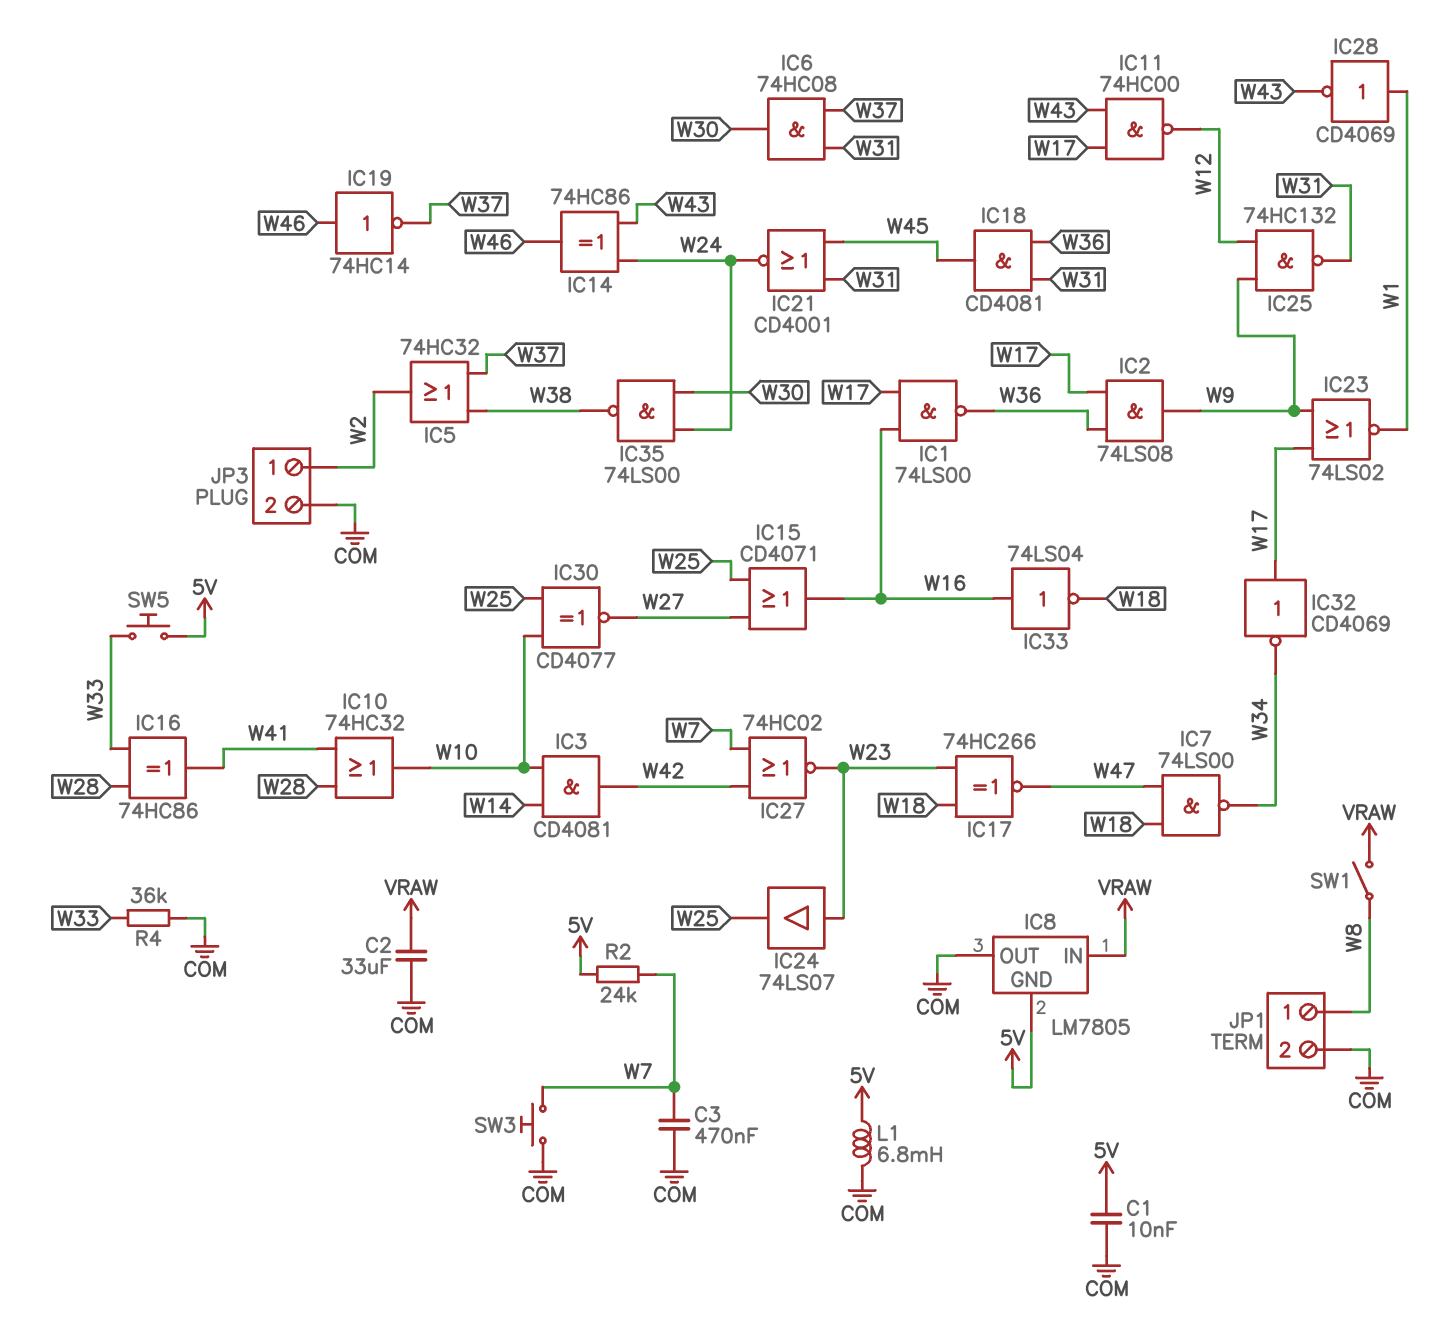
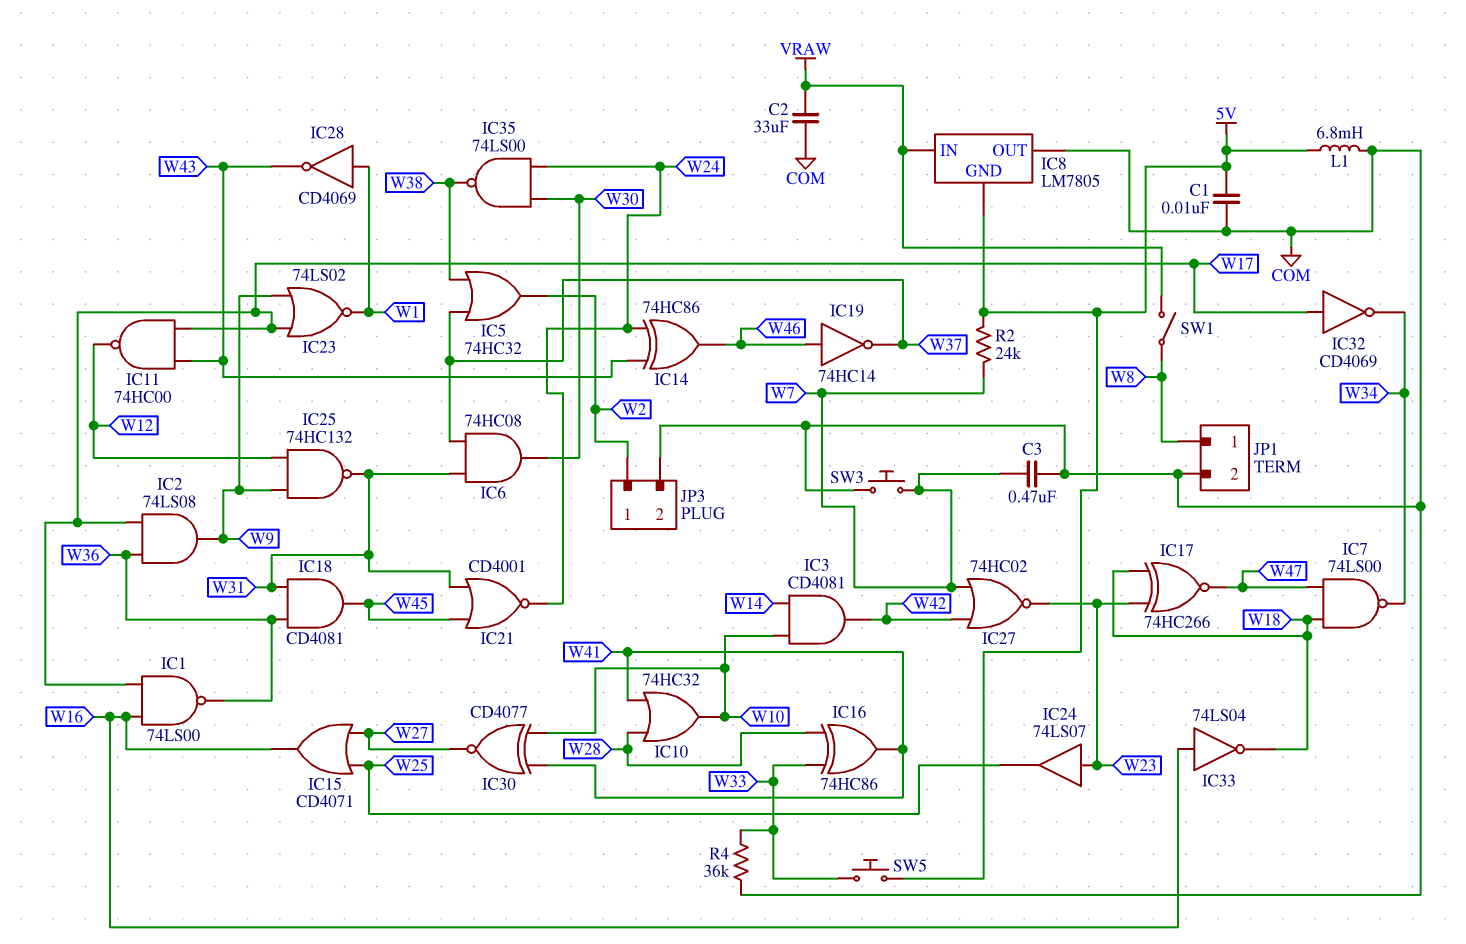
IC30: XNOR CD4077 (in W10, in W25, out W27) -> XNOR CD4077 (in W10, in W41, out W27)

